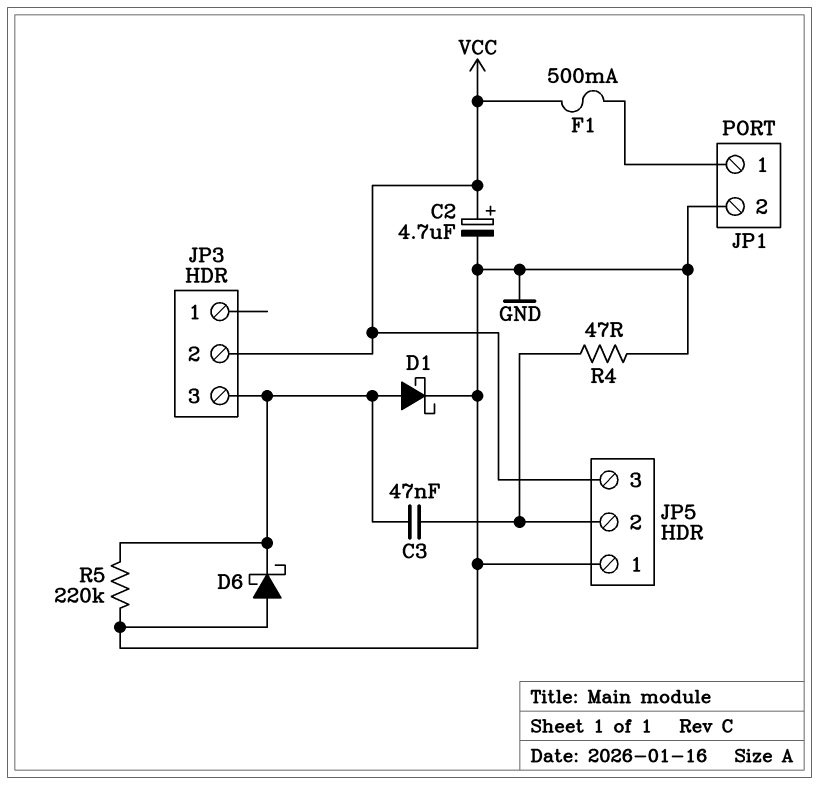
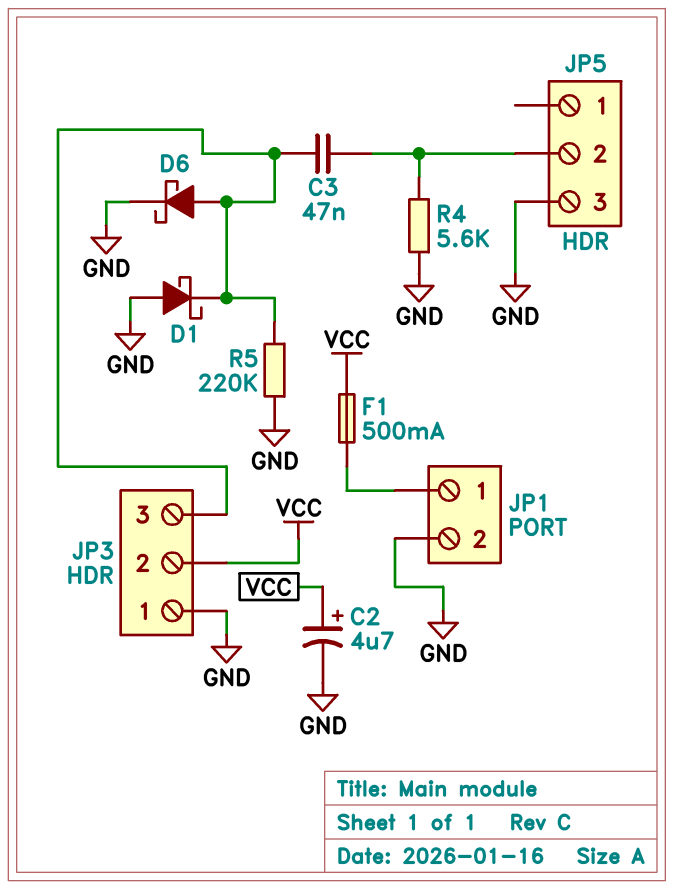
D1: schottky (A JP3/3, K GND) -> schottky (A GND, K JP3/3)
D6: schottky (A GND, K JP3/3) -> schottky (A JP3/3, K GND)
JP3 pin 1: none -> GND
JP5 pin 1: GND -> none
JP5 pin 3: VCC -> GND
R4: 47 (GND, JP5/2) -> 5.6k (GND, JP5/2)

